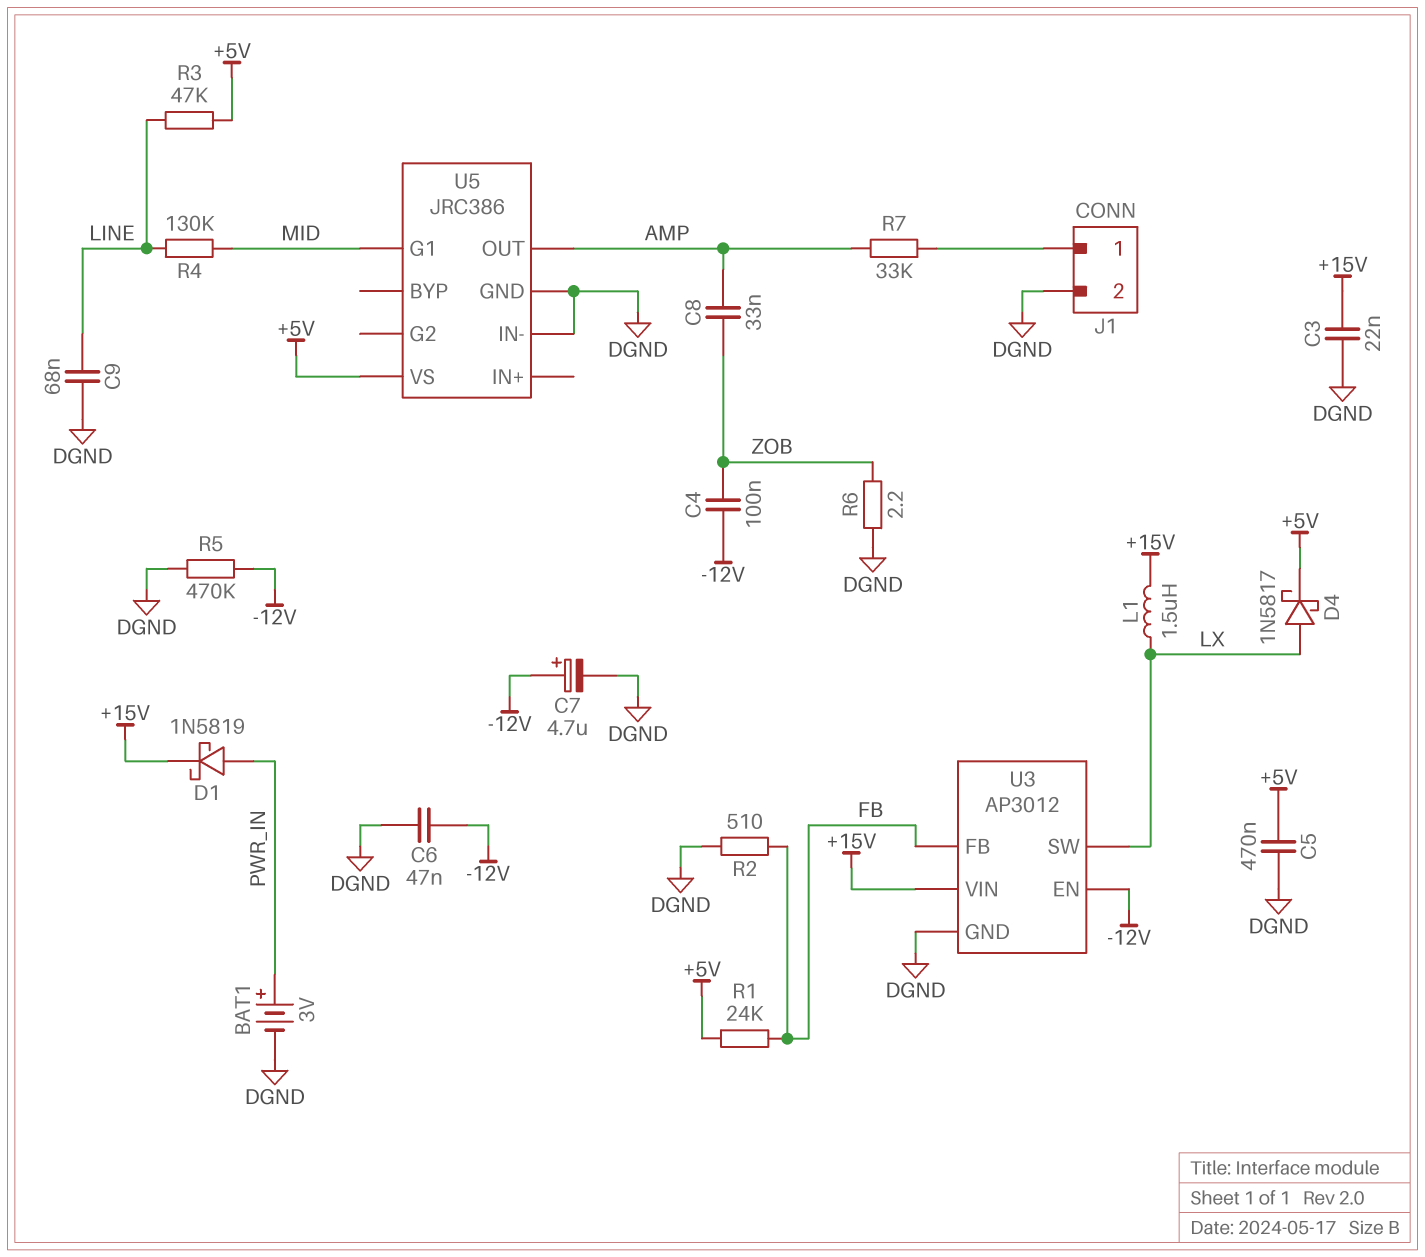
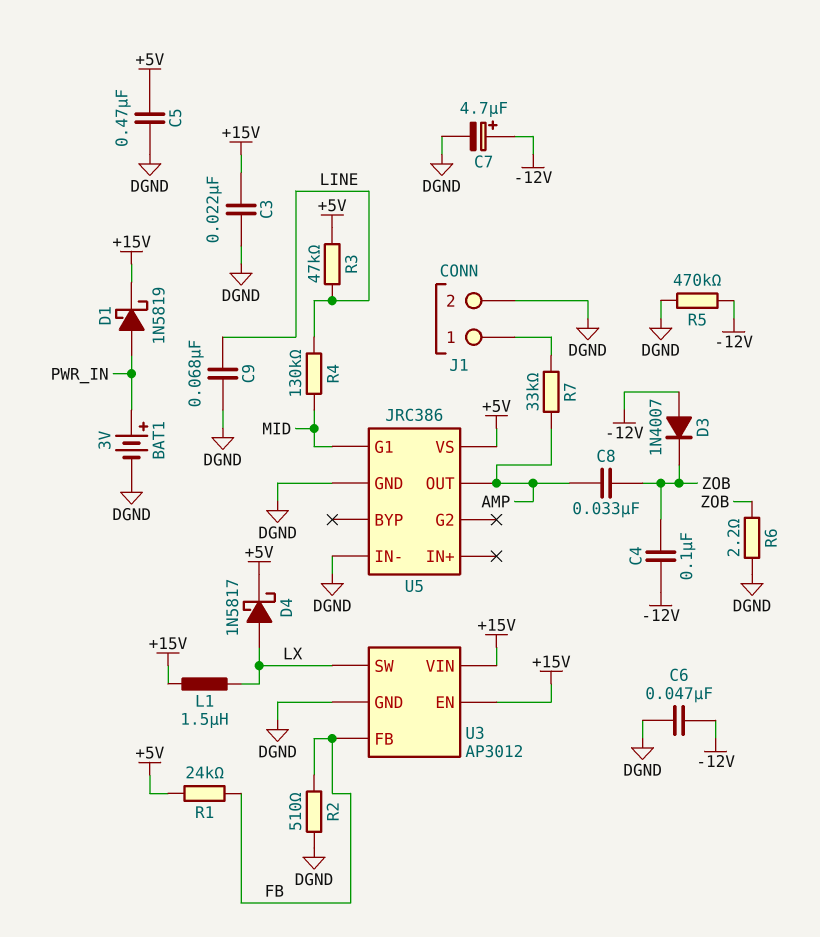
D3: none -> diode 1N4007 (A -12V, K ZOB)
U3 pin EN: -12V -> +15V

